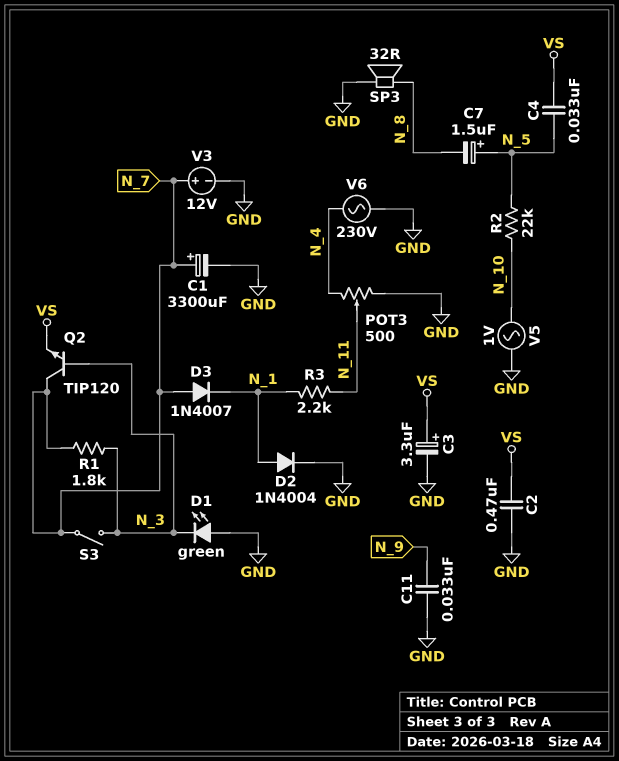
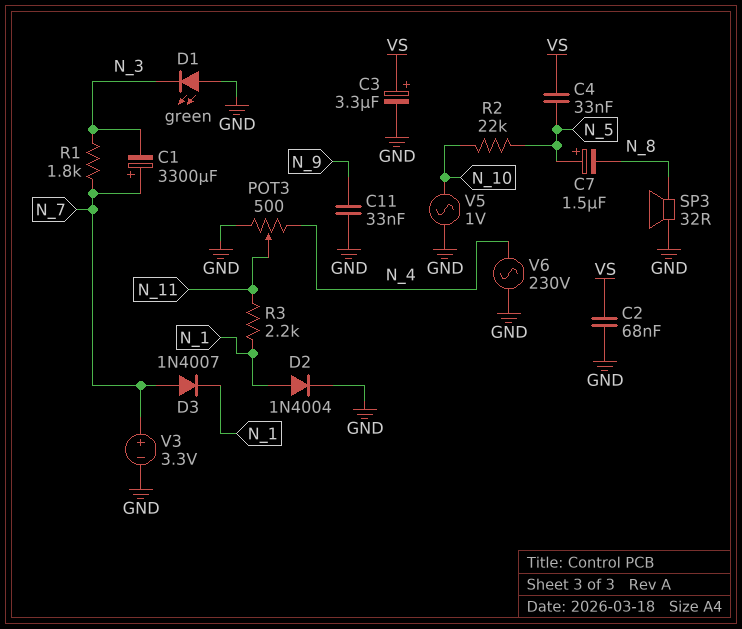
C1: 3300uF (plus N_7, minus GND) -> 3300uF (plus N_7, minus N_3)
C2: 470nF (GND, VS) -> 68nF (GND, VS)
Q2: NPN TIP120 (B N_3, C N_7, E VS) -> none
S3: switch (N_3, N_7) -> none
V3: 12V (plus N_7, minus GND) -> 3.3V (plus N_7, minus GND)

